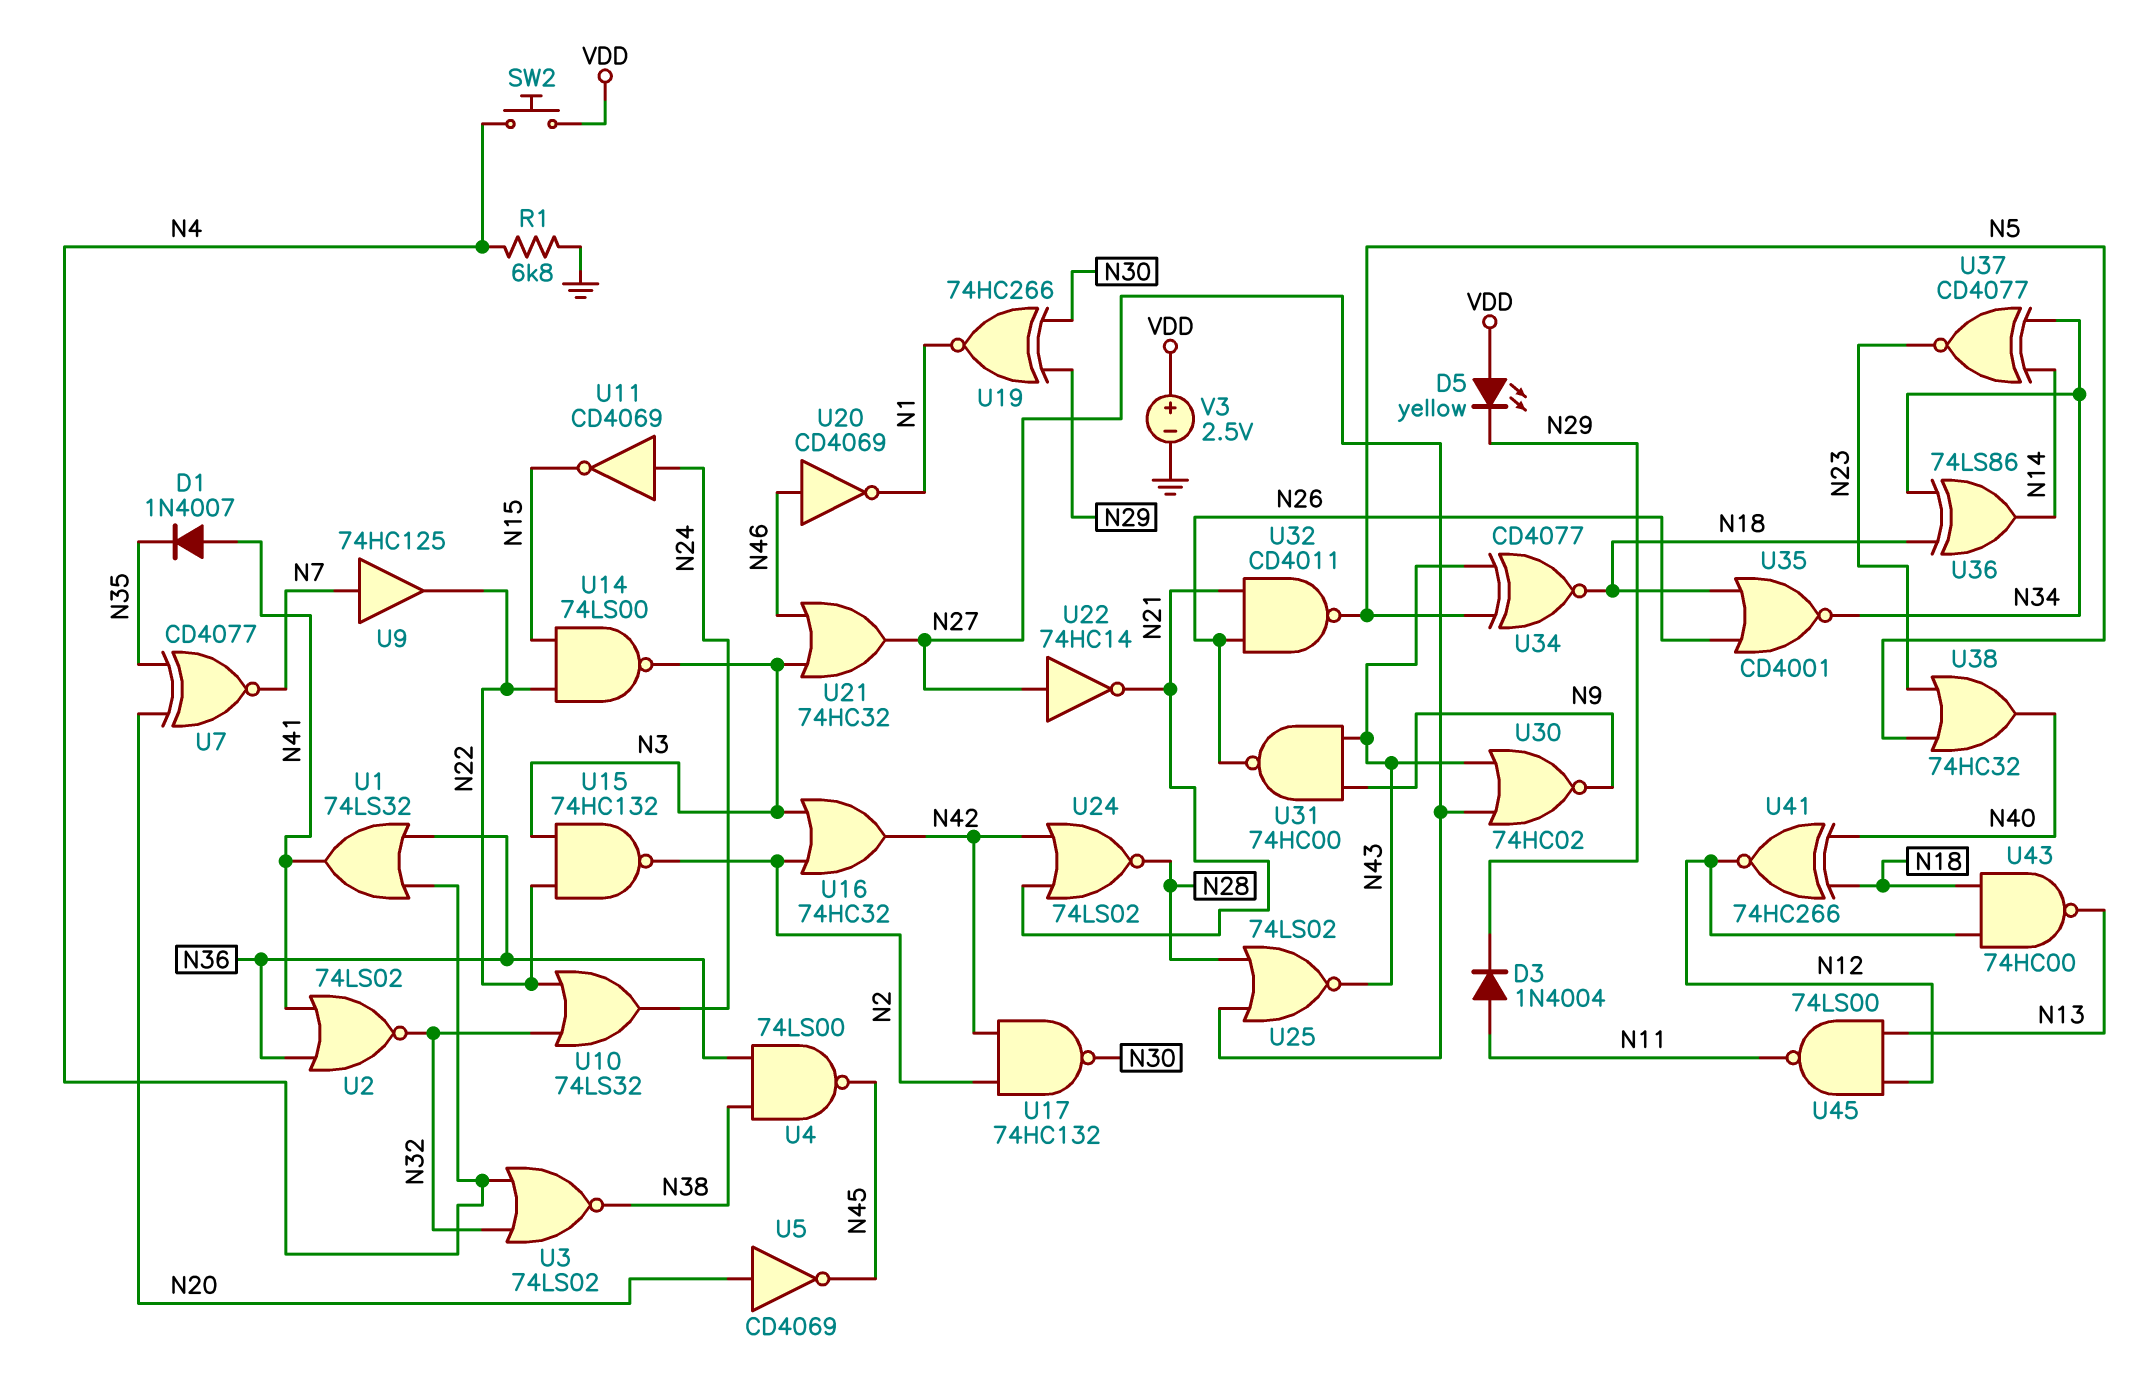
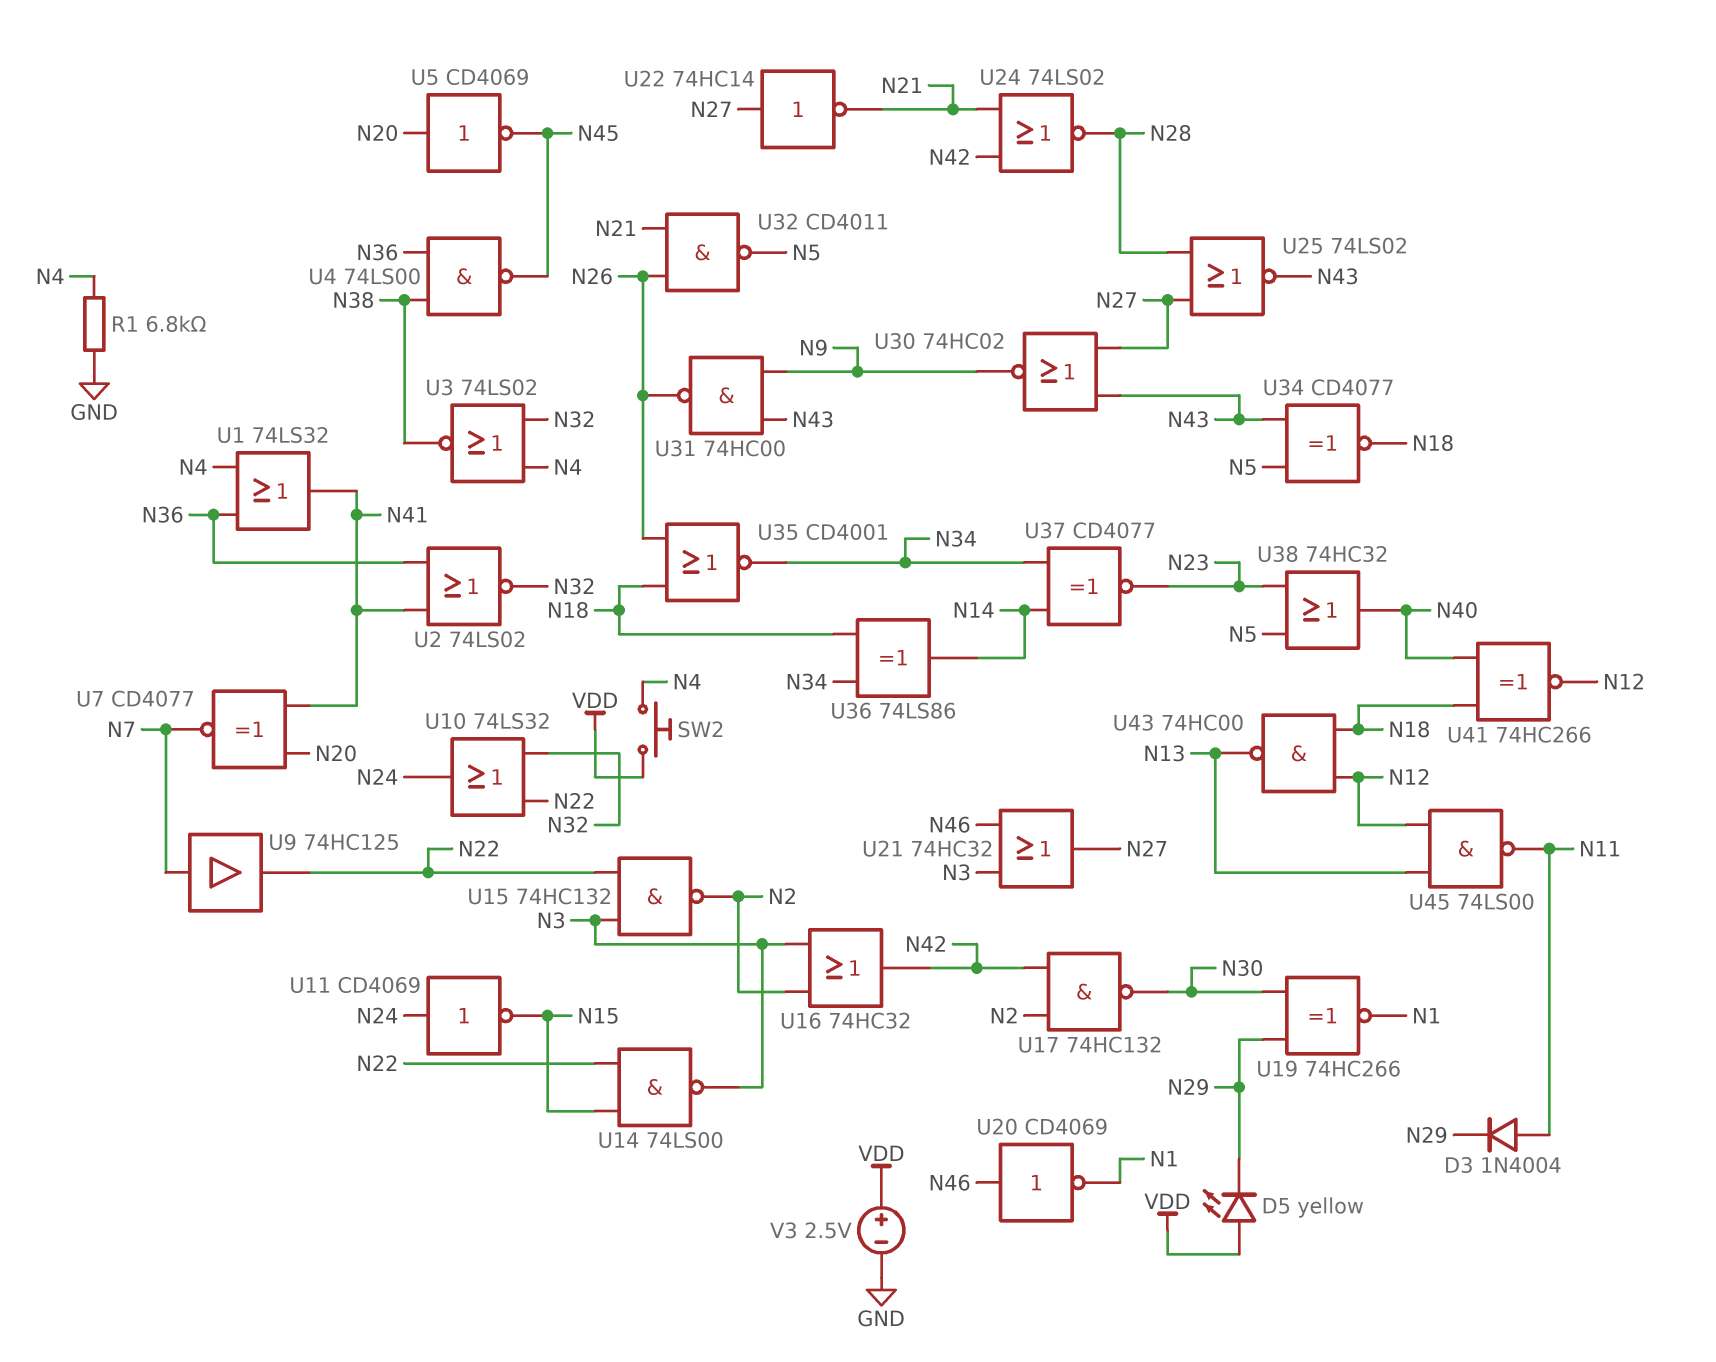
D1: diode 1N4007 (A N41, K N35) -> none
U7: XNOR CD4077 (in N20, in N35, out N7) -> XNOR CD4077 (in N20, in N41, out N7)

